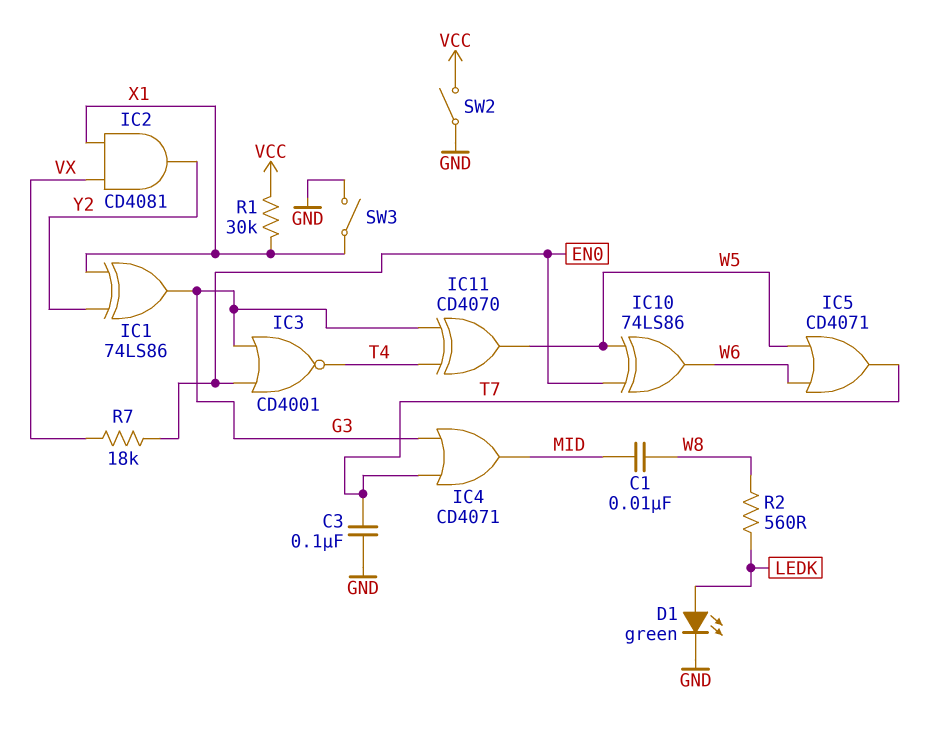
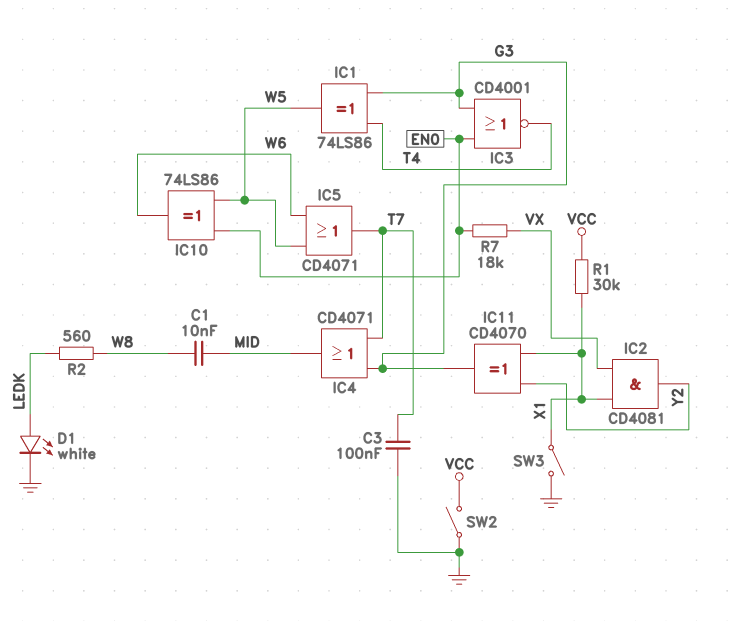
D1: LED green (A LEDK, K GND) -> LED white (A LEDK, K GND)
IC1: XOR 74LS86 (in X1, in Y2, out G3) -> XOR 74LS86 (in G3, in T4, out W5)
IC11: XOR CD4070 (in G3, in T4, out W5) -> XOR CD4070 (in X1, in Y2, out G3)

